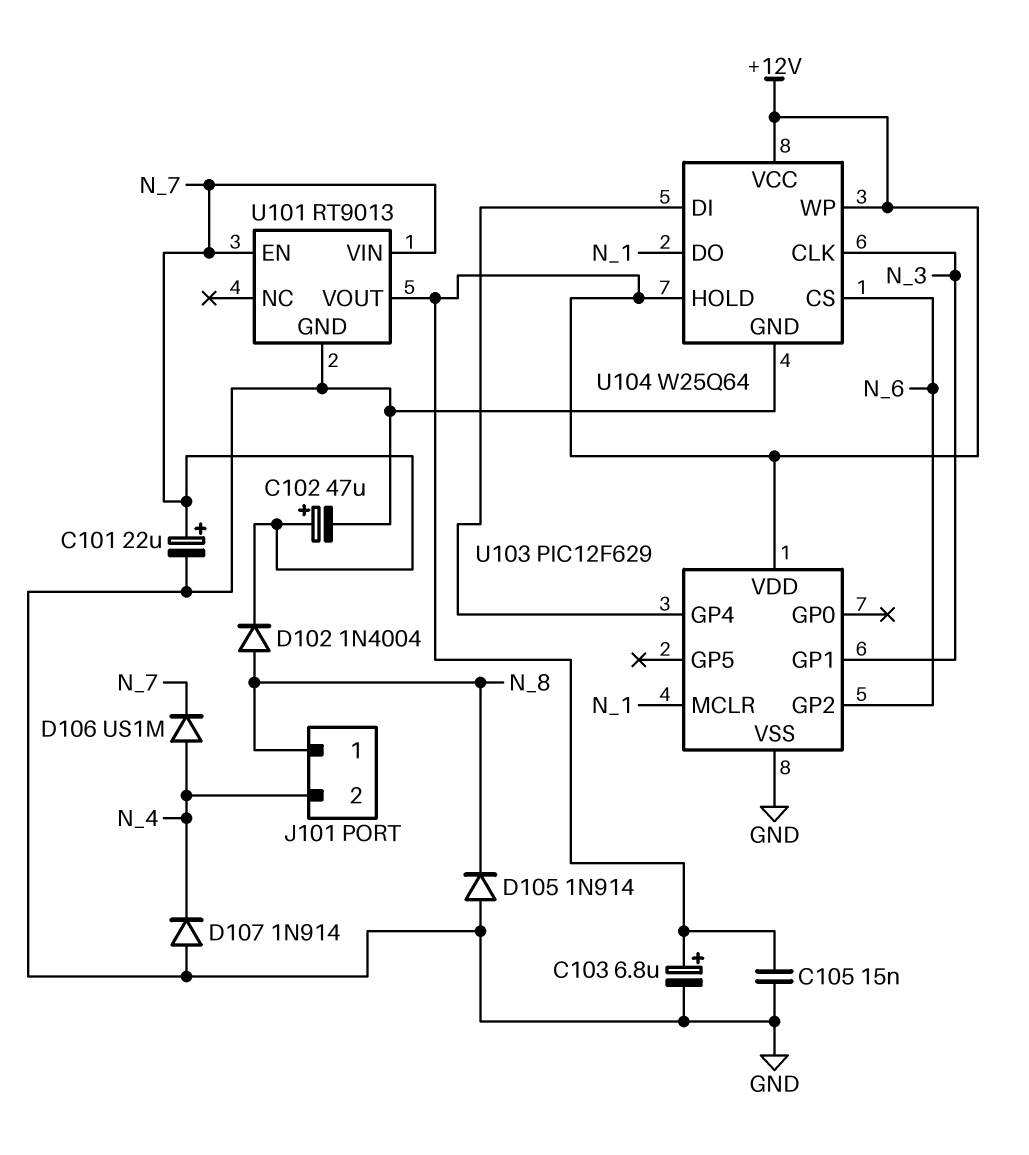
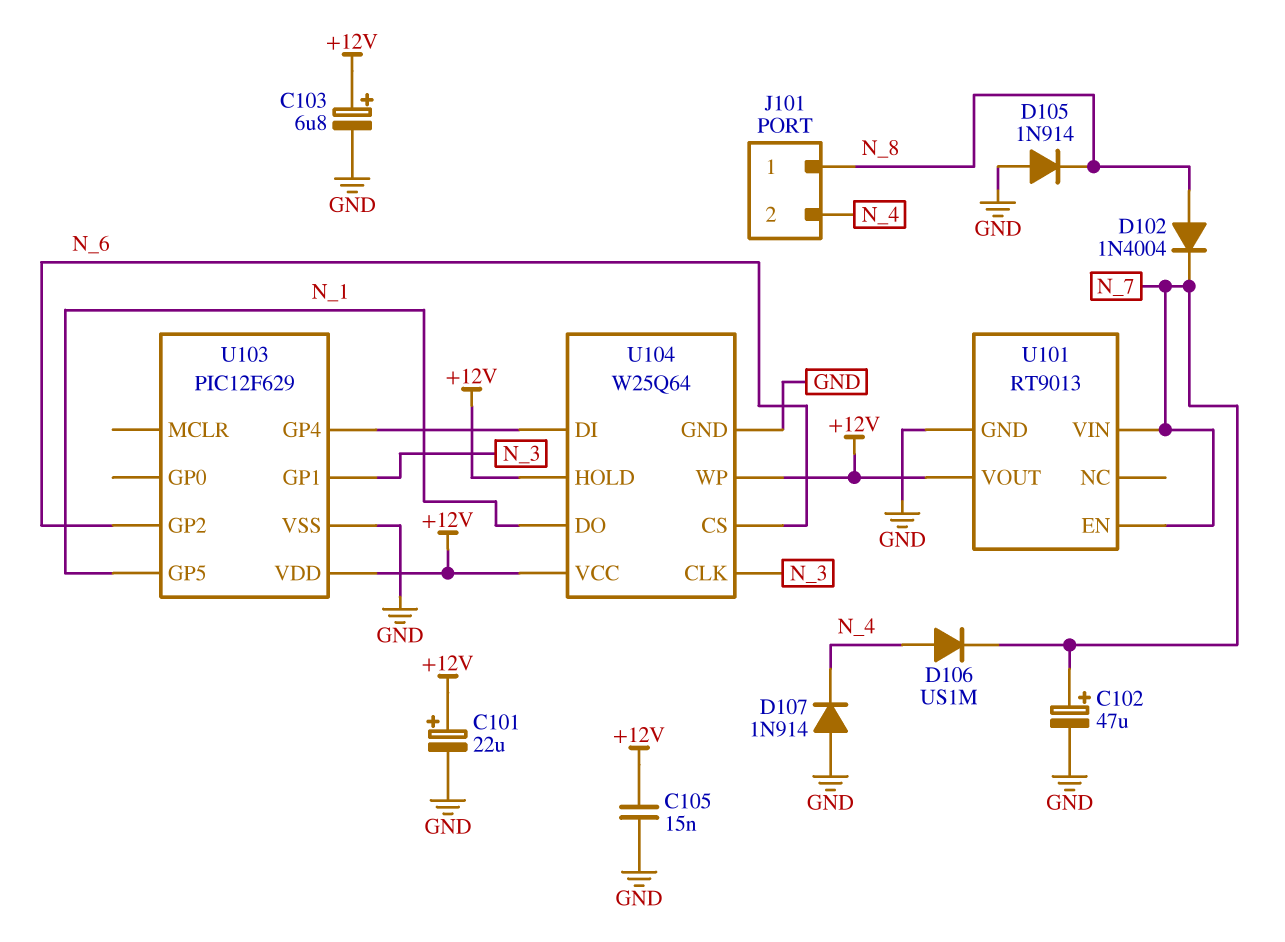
C101: 22uF (plus N_7, minus GND) -> 22uF (plus +12V, minus GND)
U103 pin GP5: none -> N_1
U103 pin MCLR: N_1 -> none

